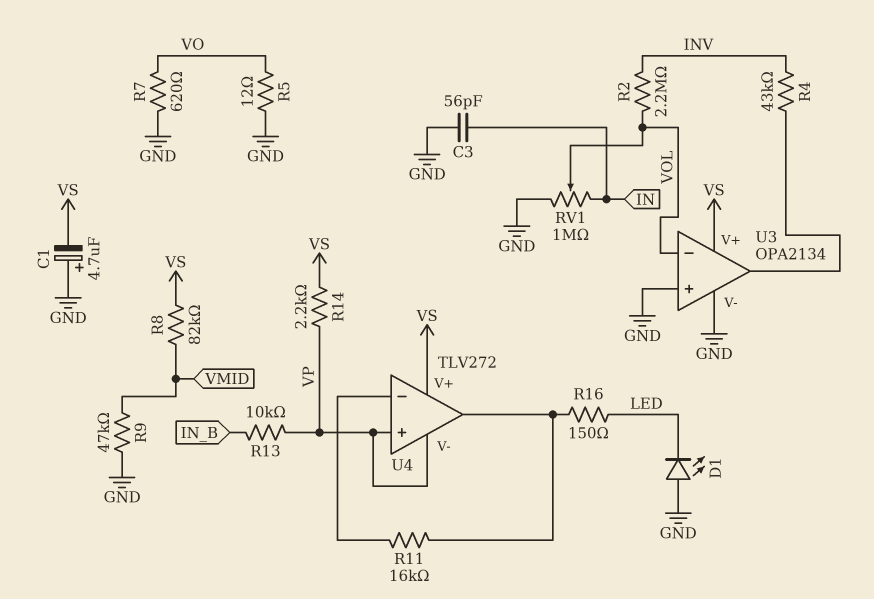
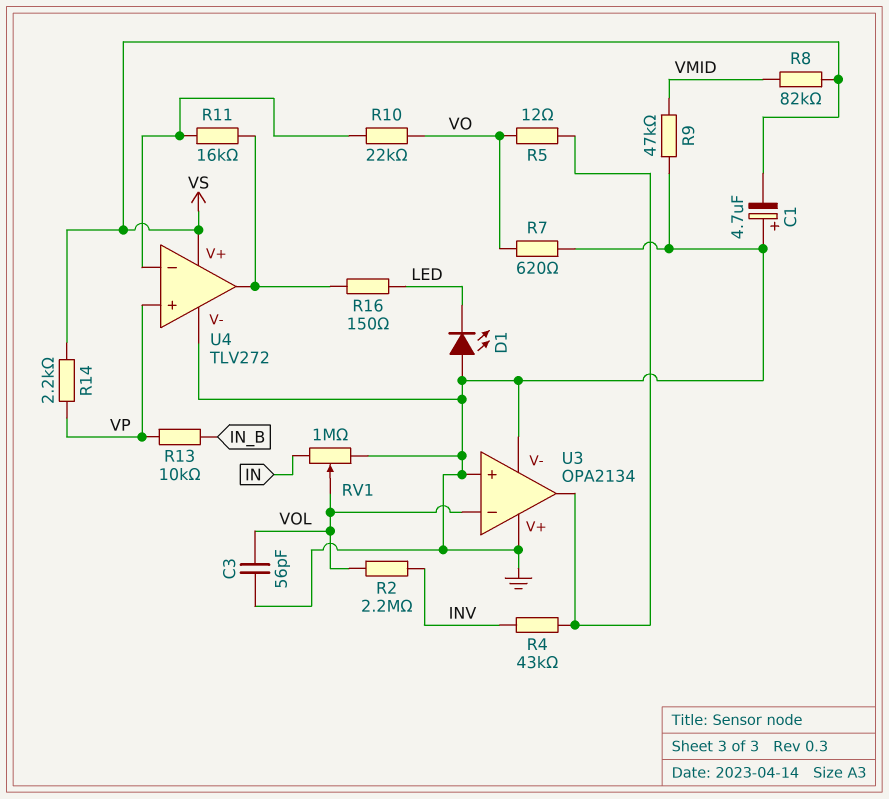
C3: 56pF (GND, IN) -> 56pF (GND, VOL)
R5: 12 (GND, VO) -> 12 (U3/out, VO)
R10: none -> 22k (U4/in-, VO)
U3 pin V+: VS -> GND
U4 pin V-: VP -> GND

